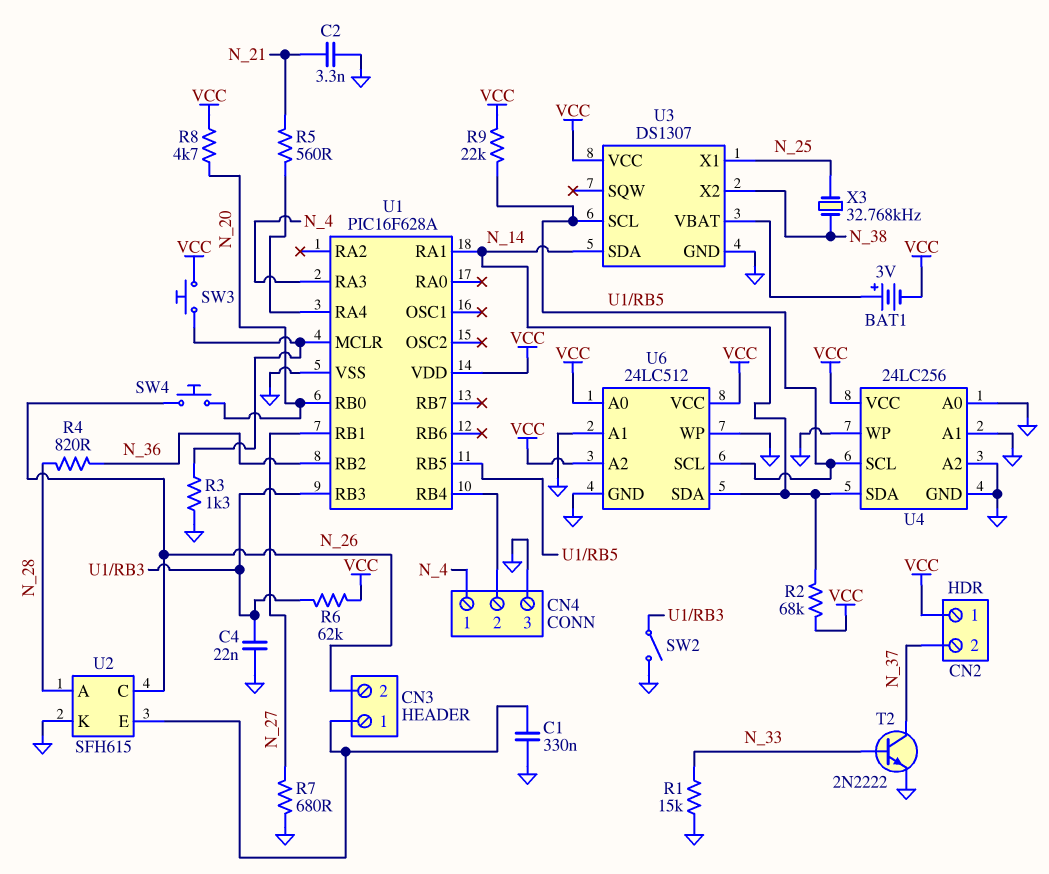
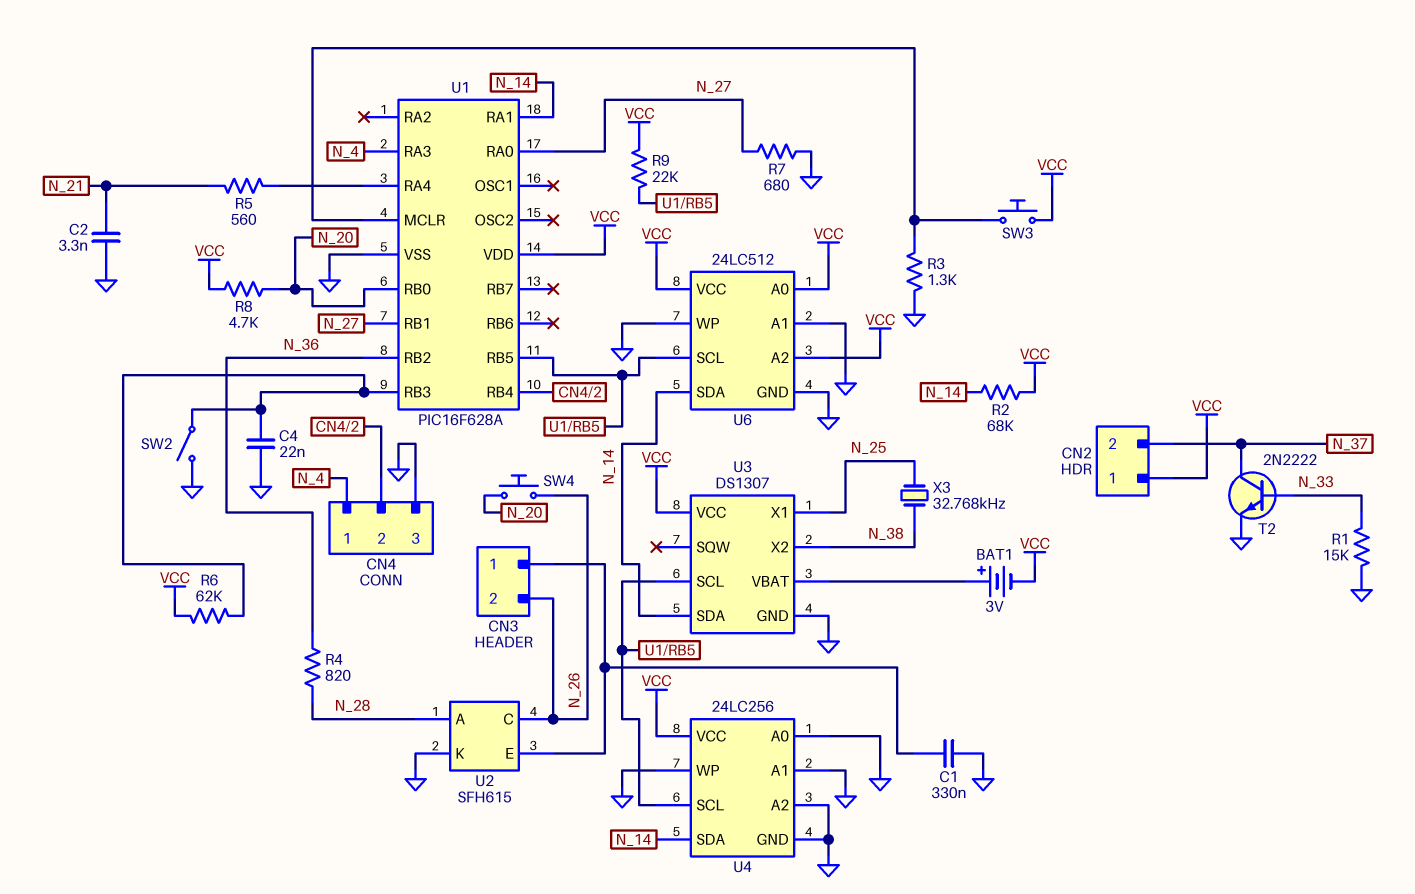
U1 pin RA0: none -> N_27

